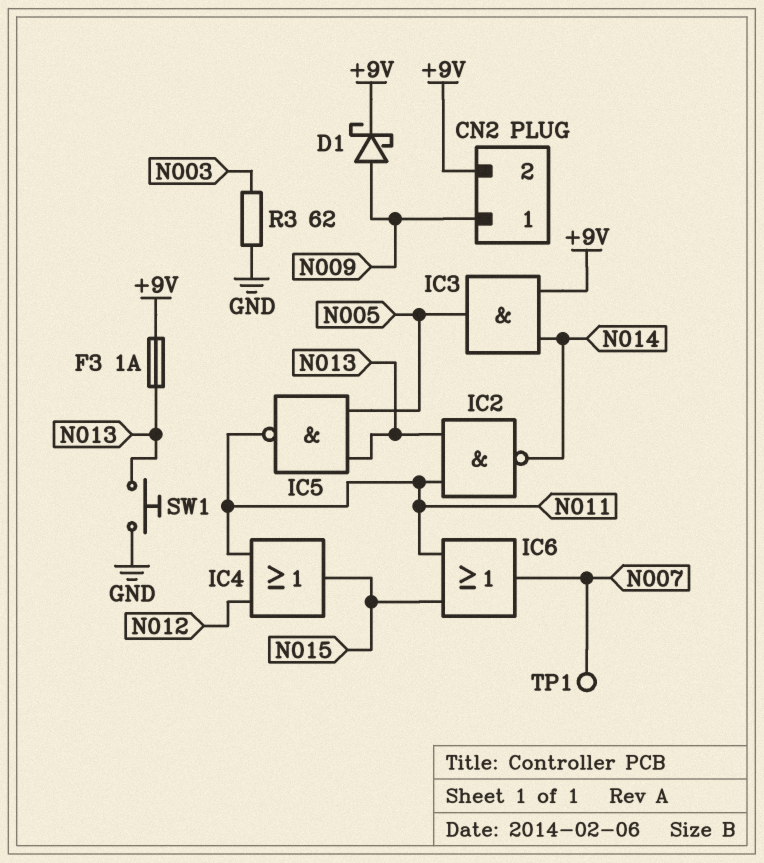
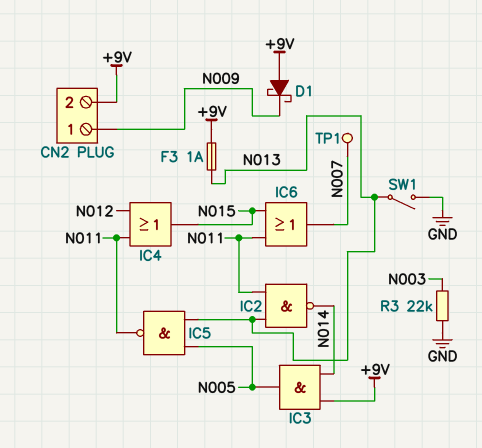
D1: schottky (A N009, K +9V) -> schottky (A +9V, K N009)
R3: 62 (GND, N003) -> 22k (GND, N003)
SW1: button (GND, N013) -> switch (GND, N013)

